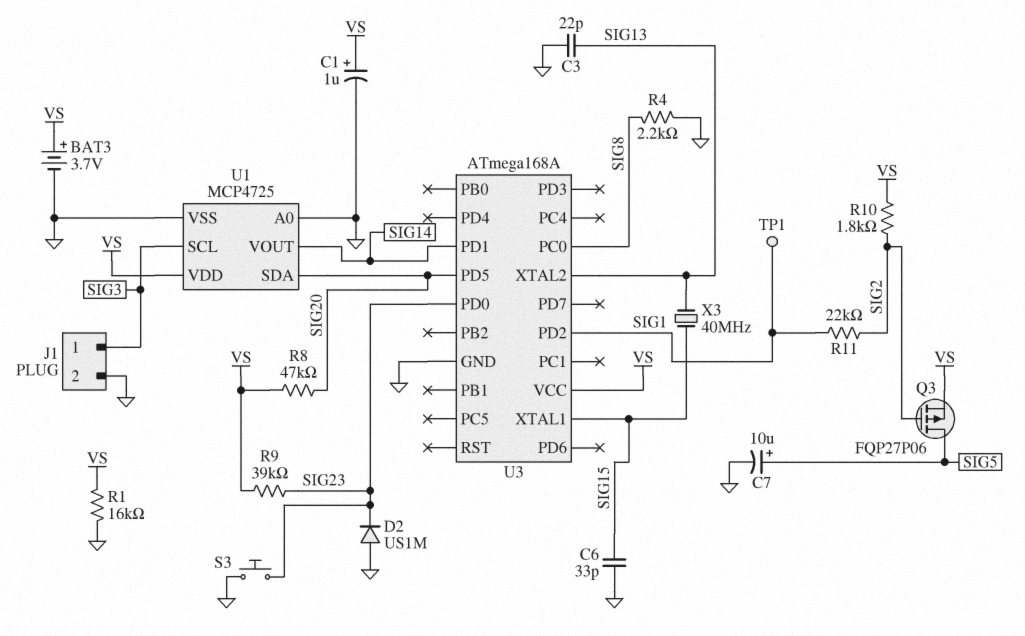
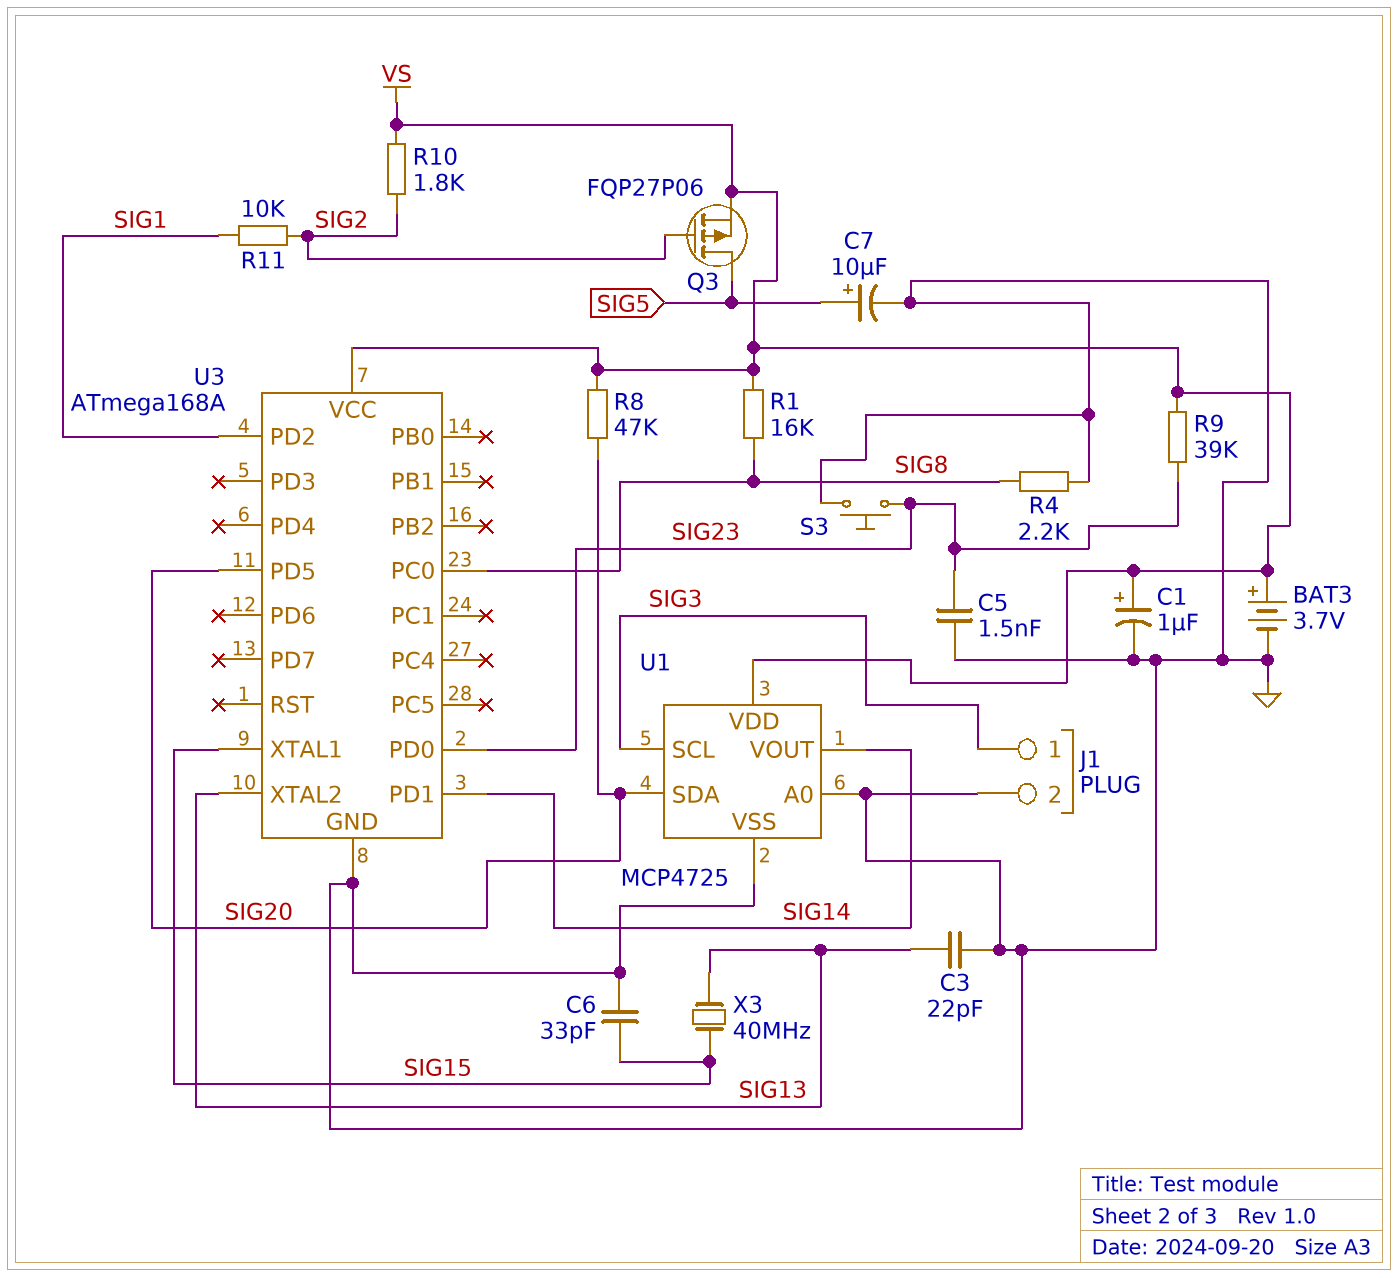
C5: none -> 1.5nF (GND, SIG23)
D2: diode US1M (A GND, K SIG23) -> none
R1: 16k (GND, VS) -> 16k (SIG8, VS)
R11: 22k (SIG1, SIG2) -> 10k (SIG1, SIG2)
TP1: test point (SIG1) -> none

